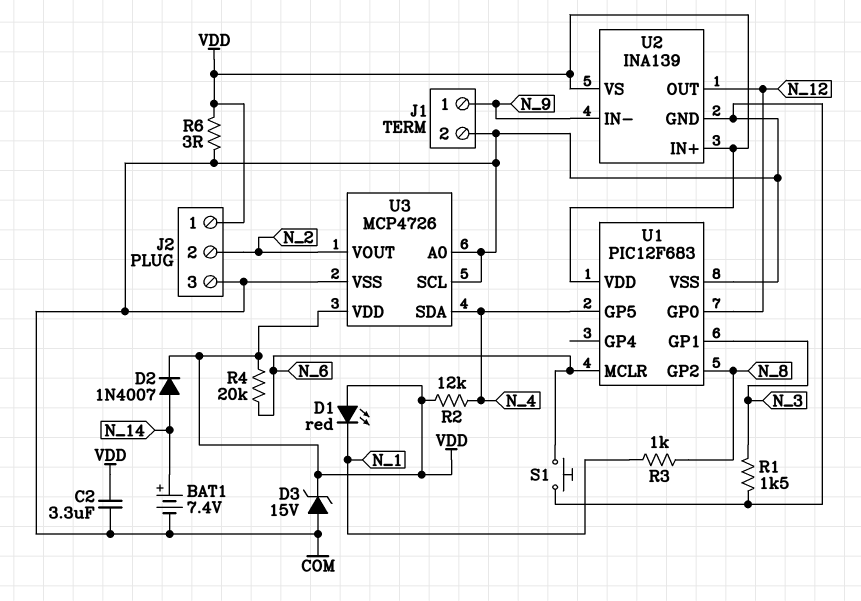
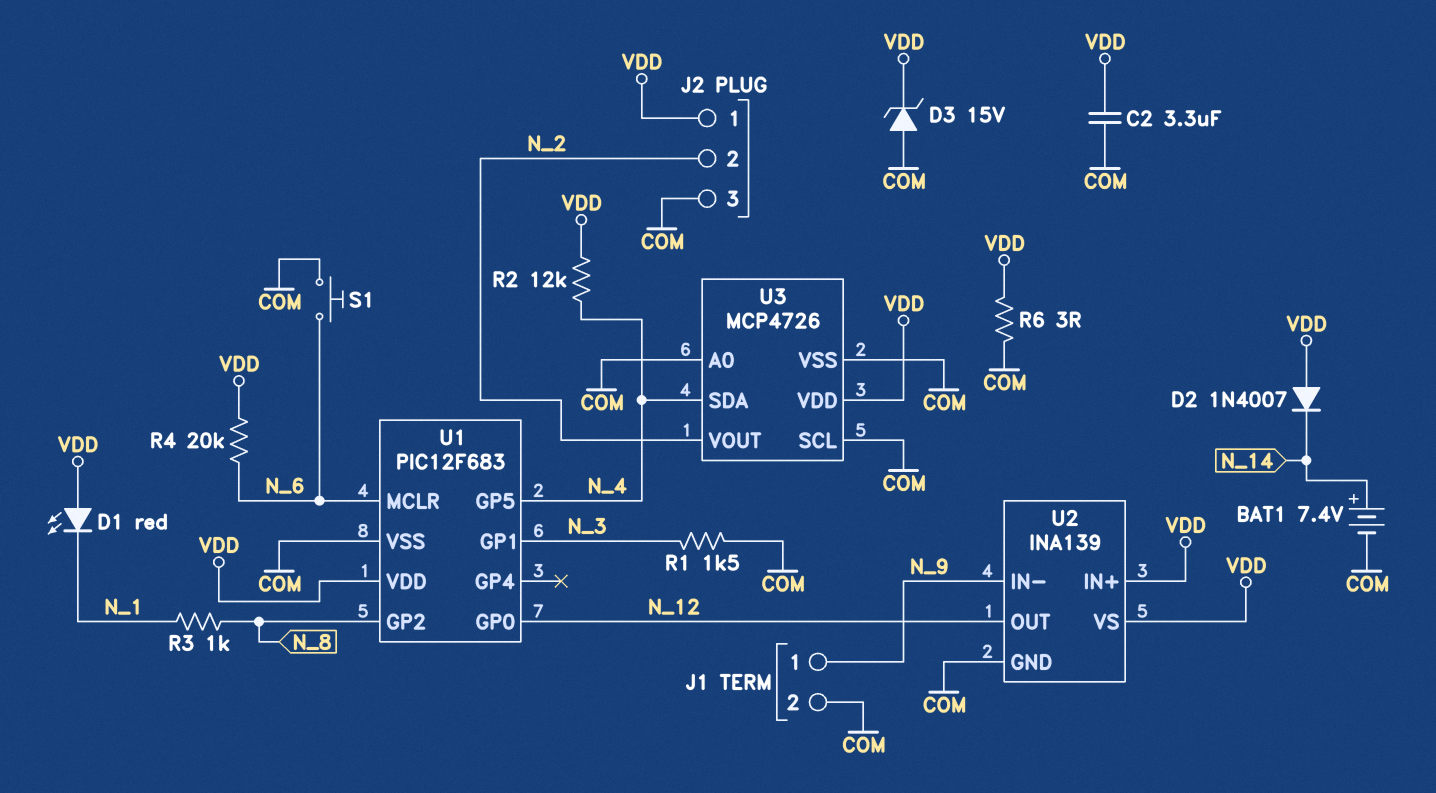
D2: diode 1N4007 (A N_14, K VDD) -> diode 1N4007 (A VDD, K N_14)

